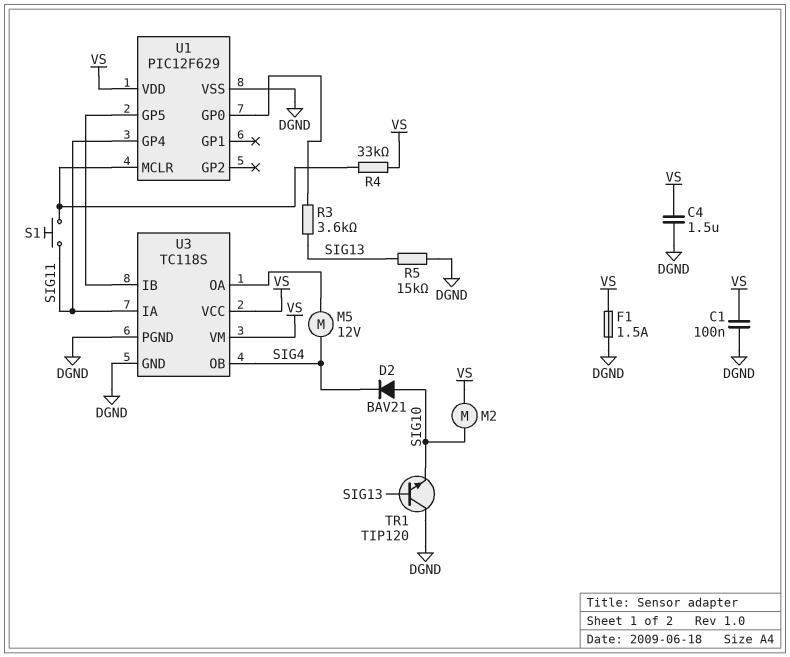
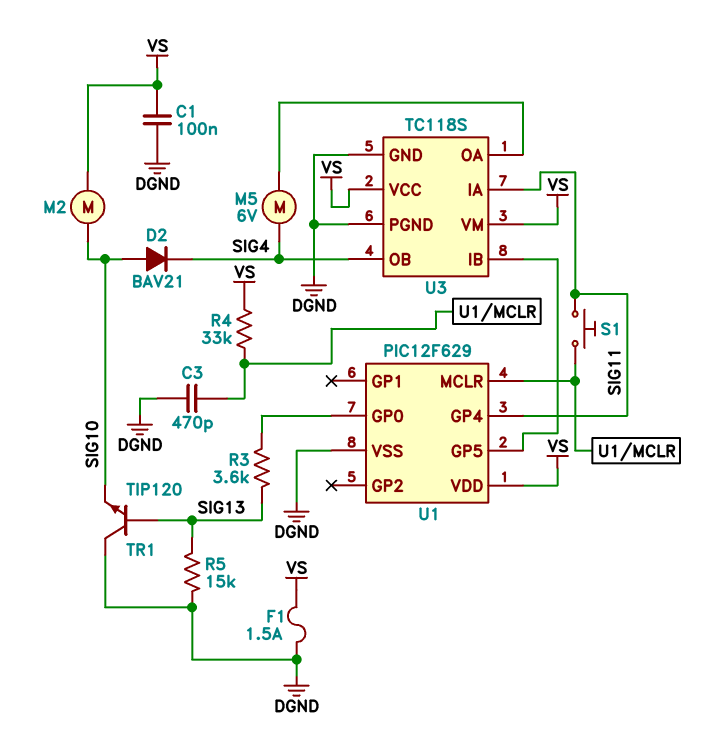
C3: none -> 470pF (DGND, U1/MCLR)
C4: 1.5uF (DGND, VS) -> none
M5: motor 12V (SIG4, U3/OA) -> motor 6V (SIG4, U3/OA)

